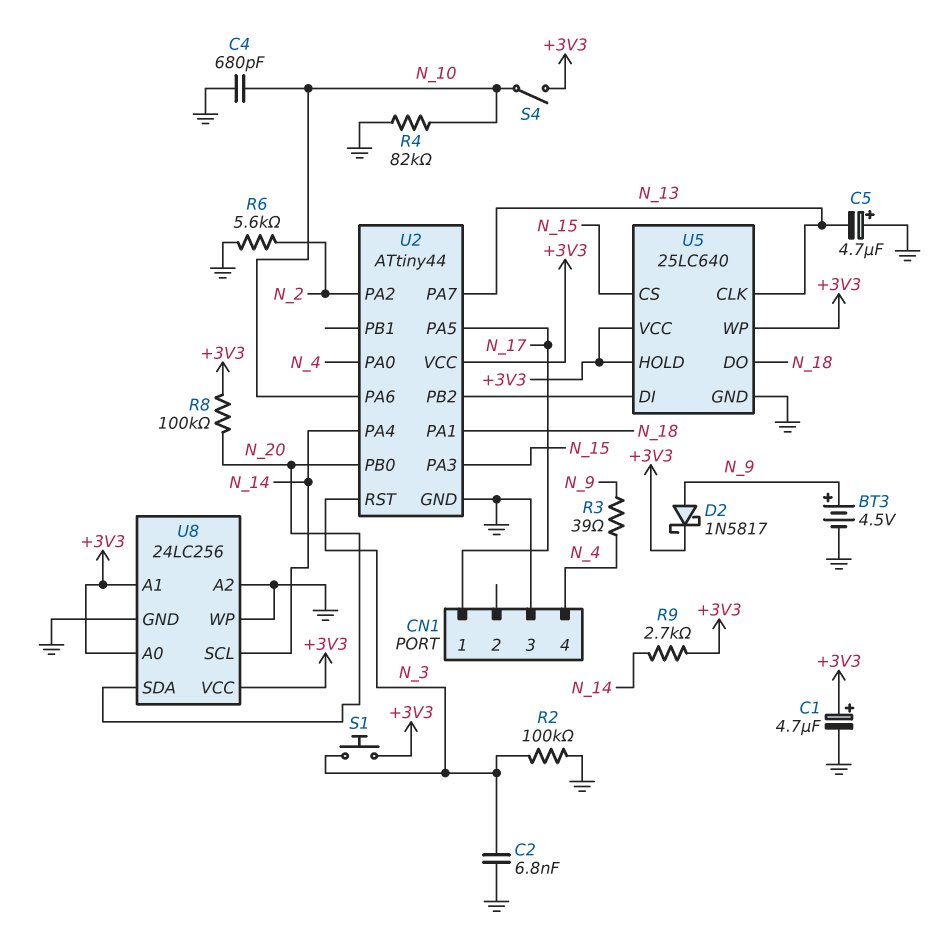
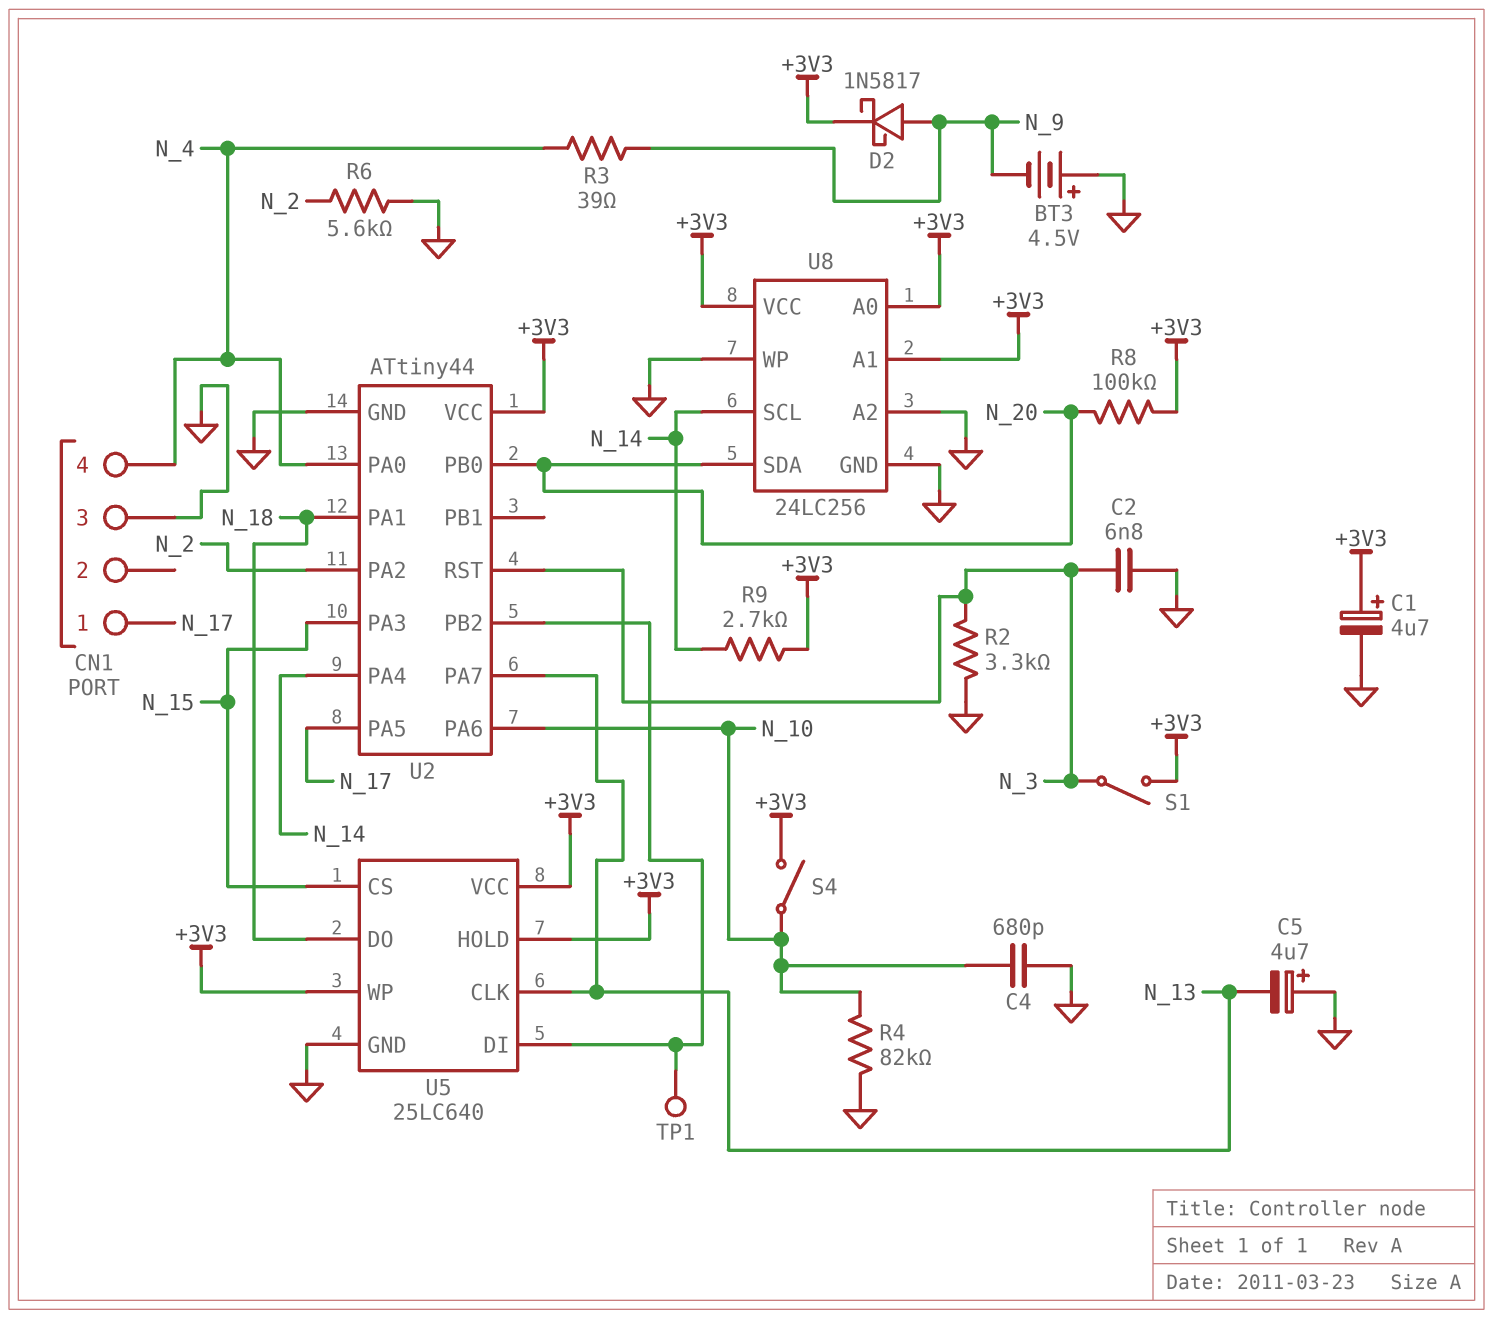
BT3: 4.5V (plus N_9, minus GND) -> 4.5V (plus GND, minus N_9)
R2: 100k (GND, N_3) -> 3.3k (GND, N_3)
S1: button (+3V3, N_3) -> switch (+3V3, N_3)
TP1: none -> test point (U2/PB2)

